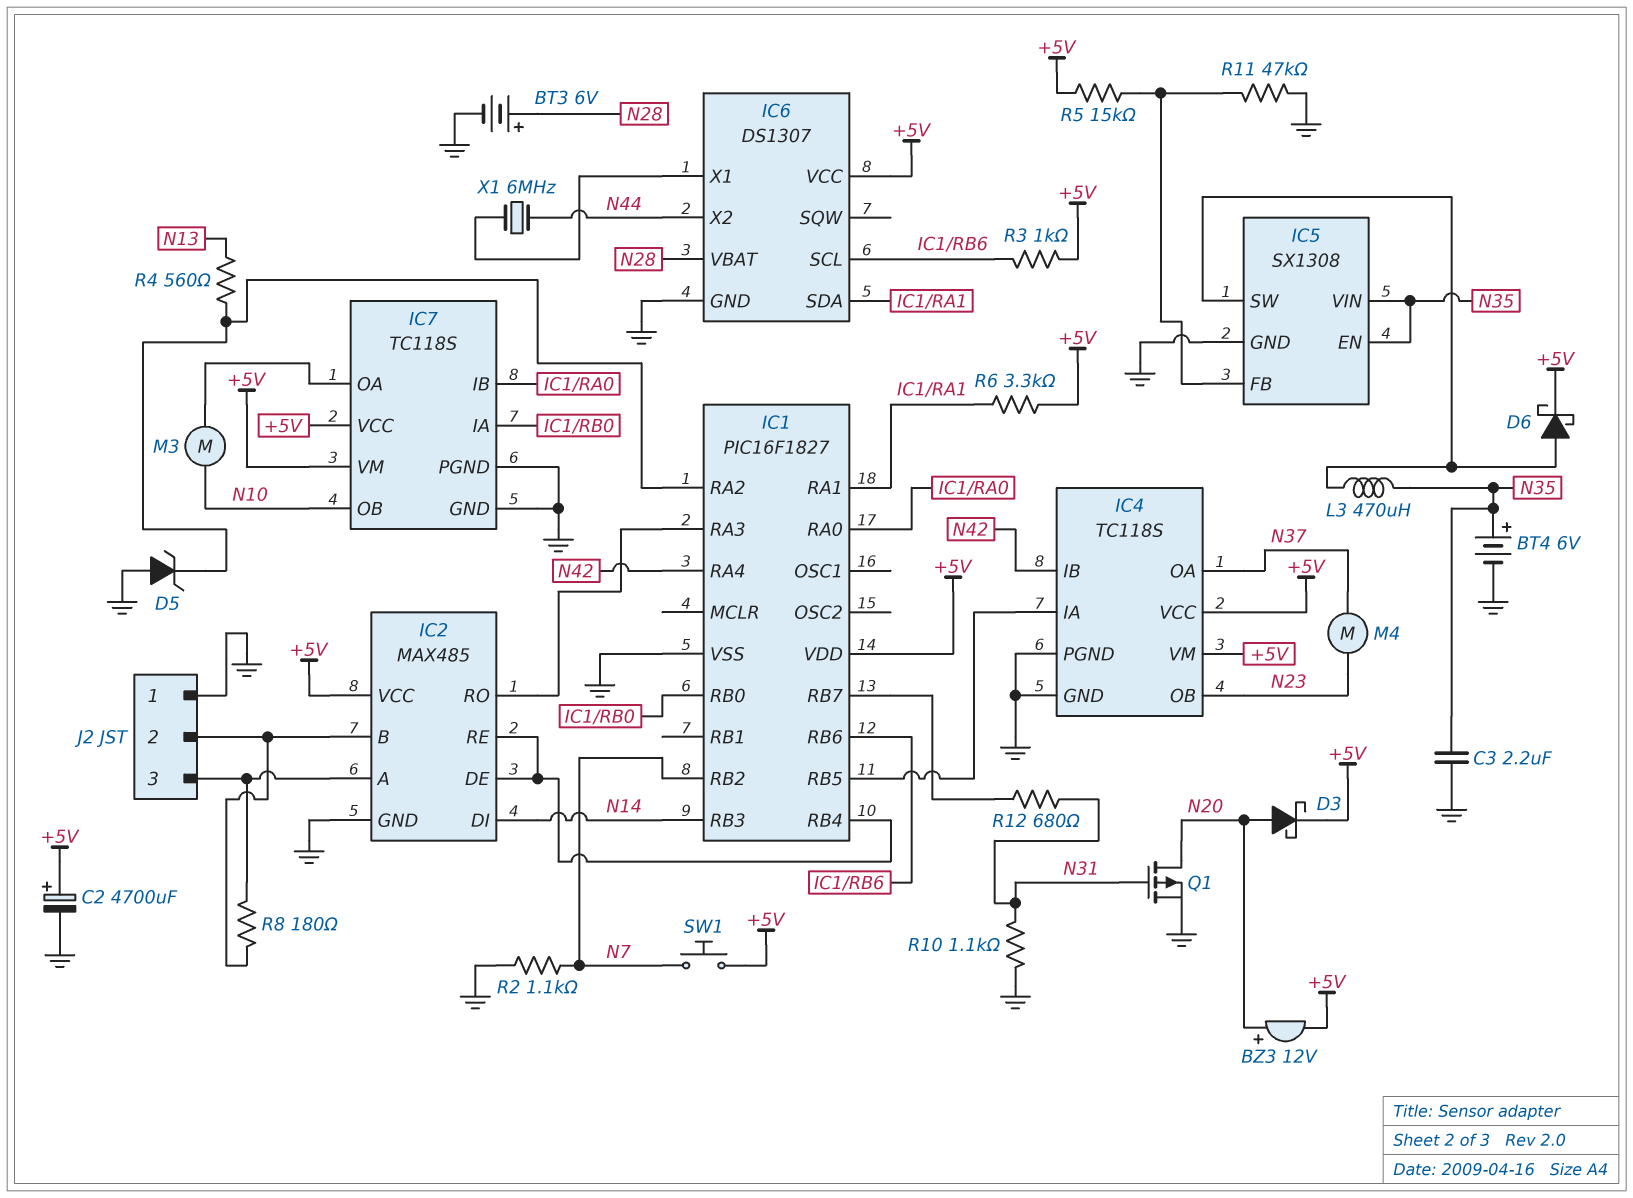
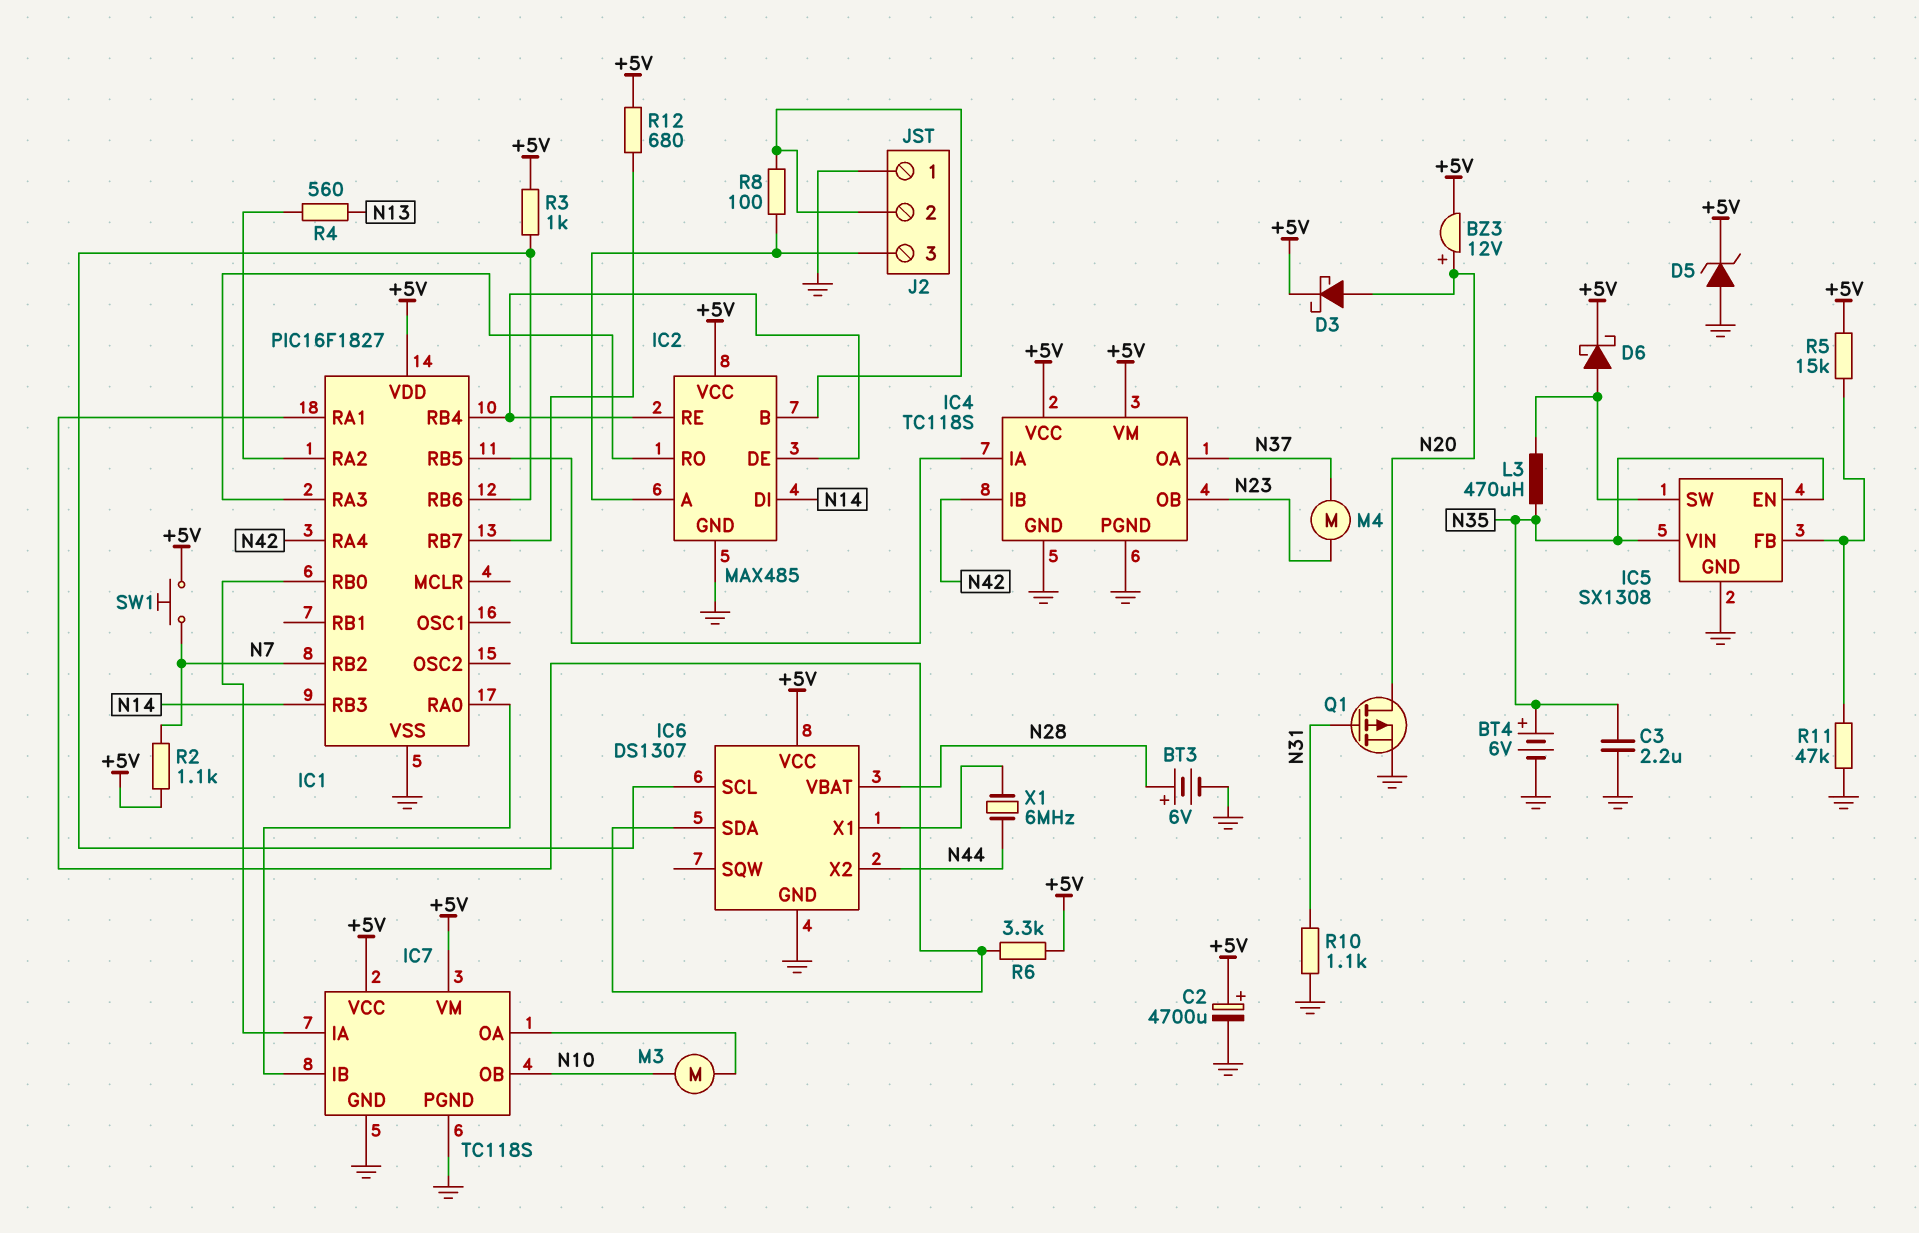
D5: zener (A GND, K IC1/RA2) -> zener (A GND, K +5V)
R2: 1.1k (GND, N7) -> 1.1k (+5V, N7)
R8: 180 (IC2/A, IC2/B) -> 100 (IC2/A, IC2/B)
R12: 680 (IC1/RB7, N31) -> 680 (+5V, IC1/RB7)

